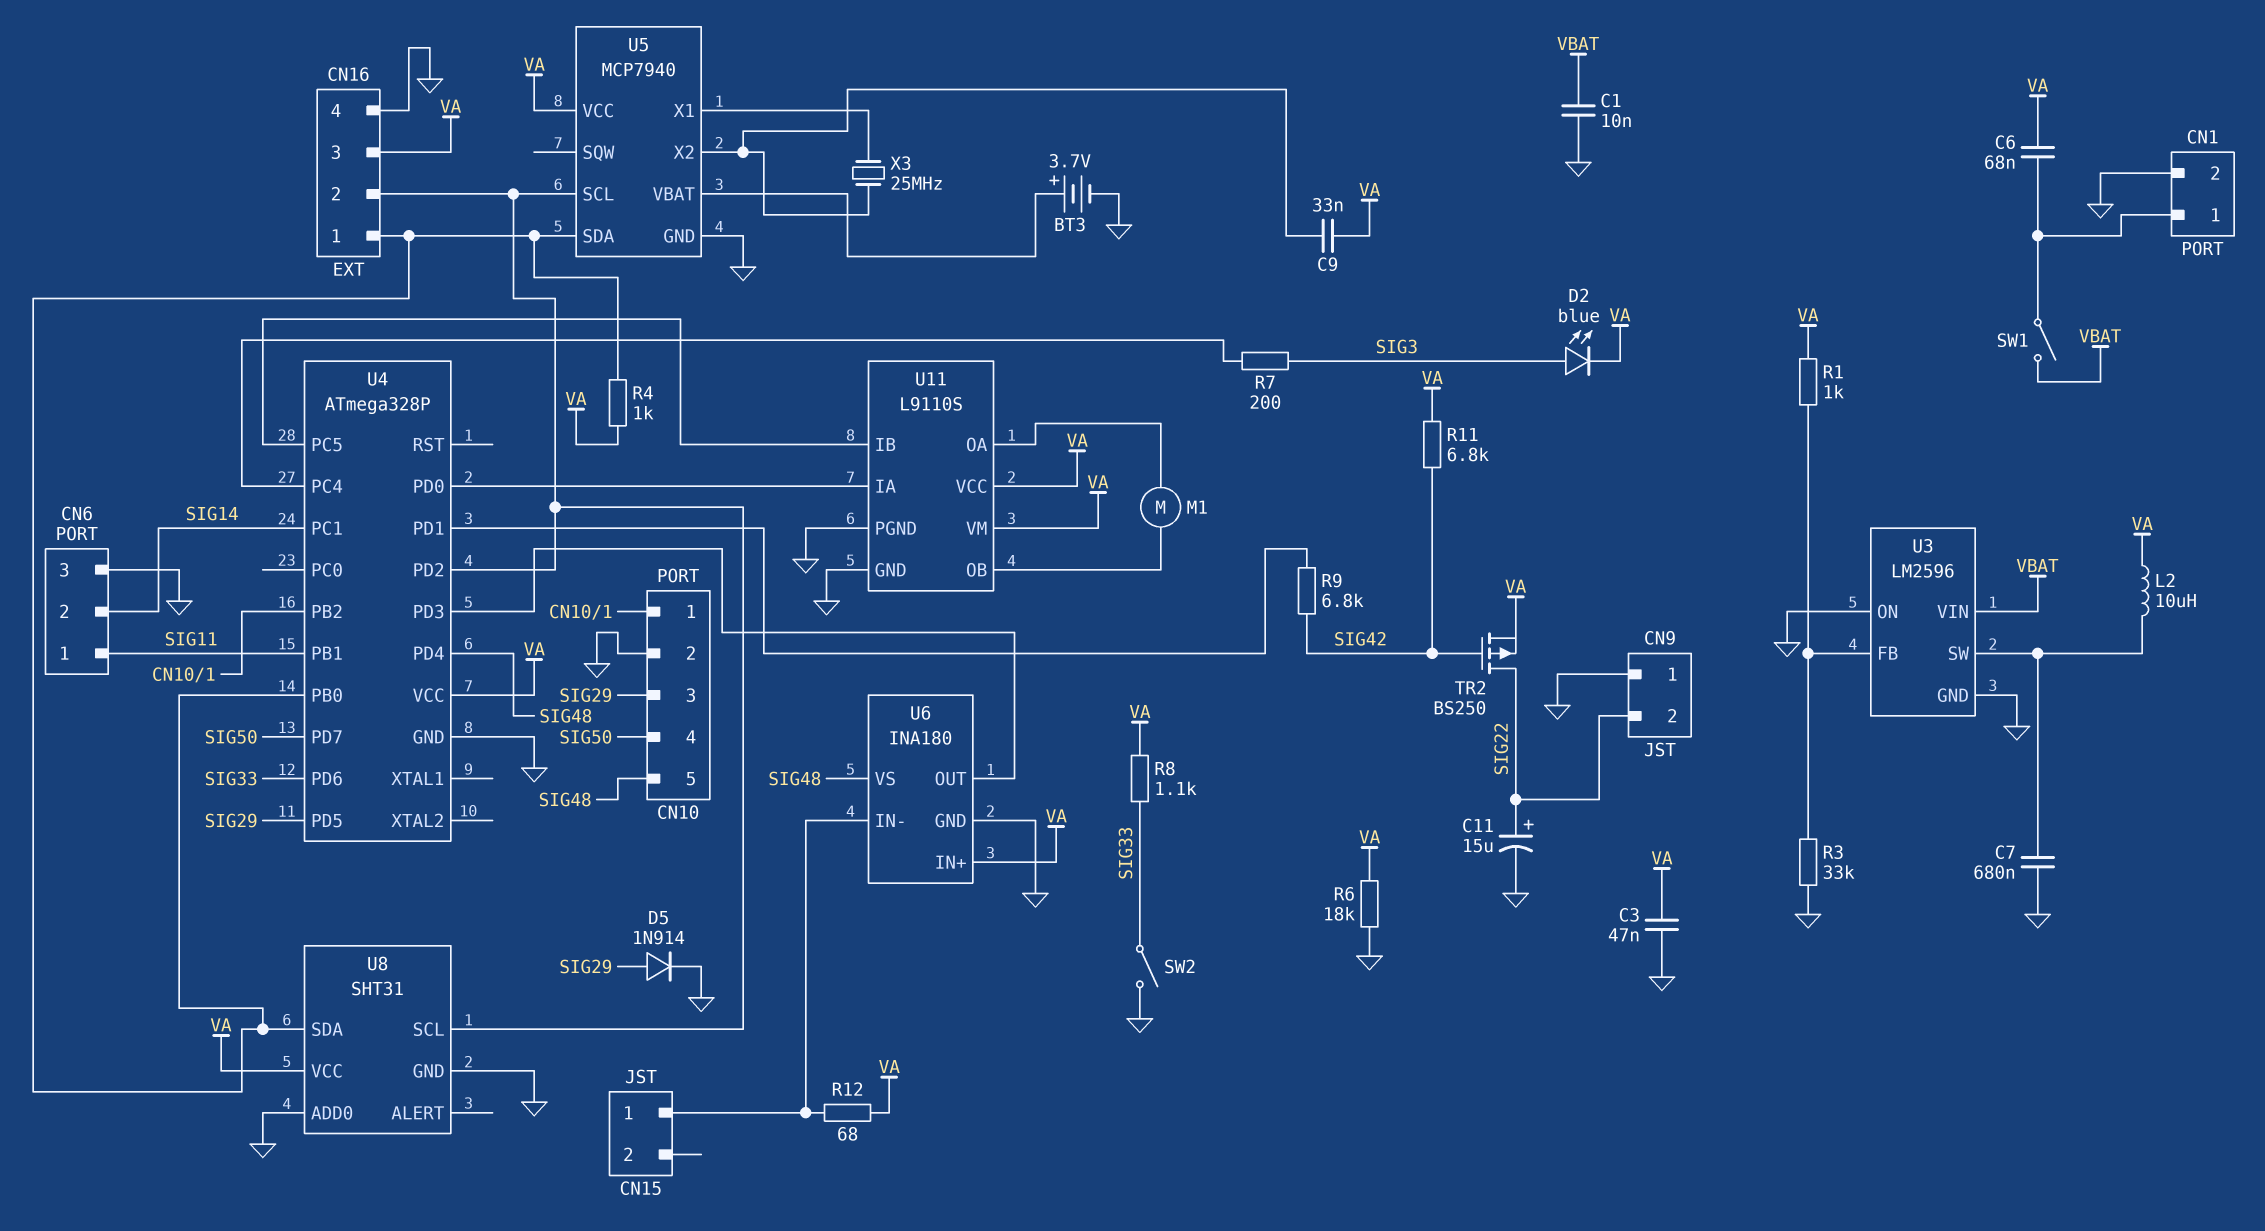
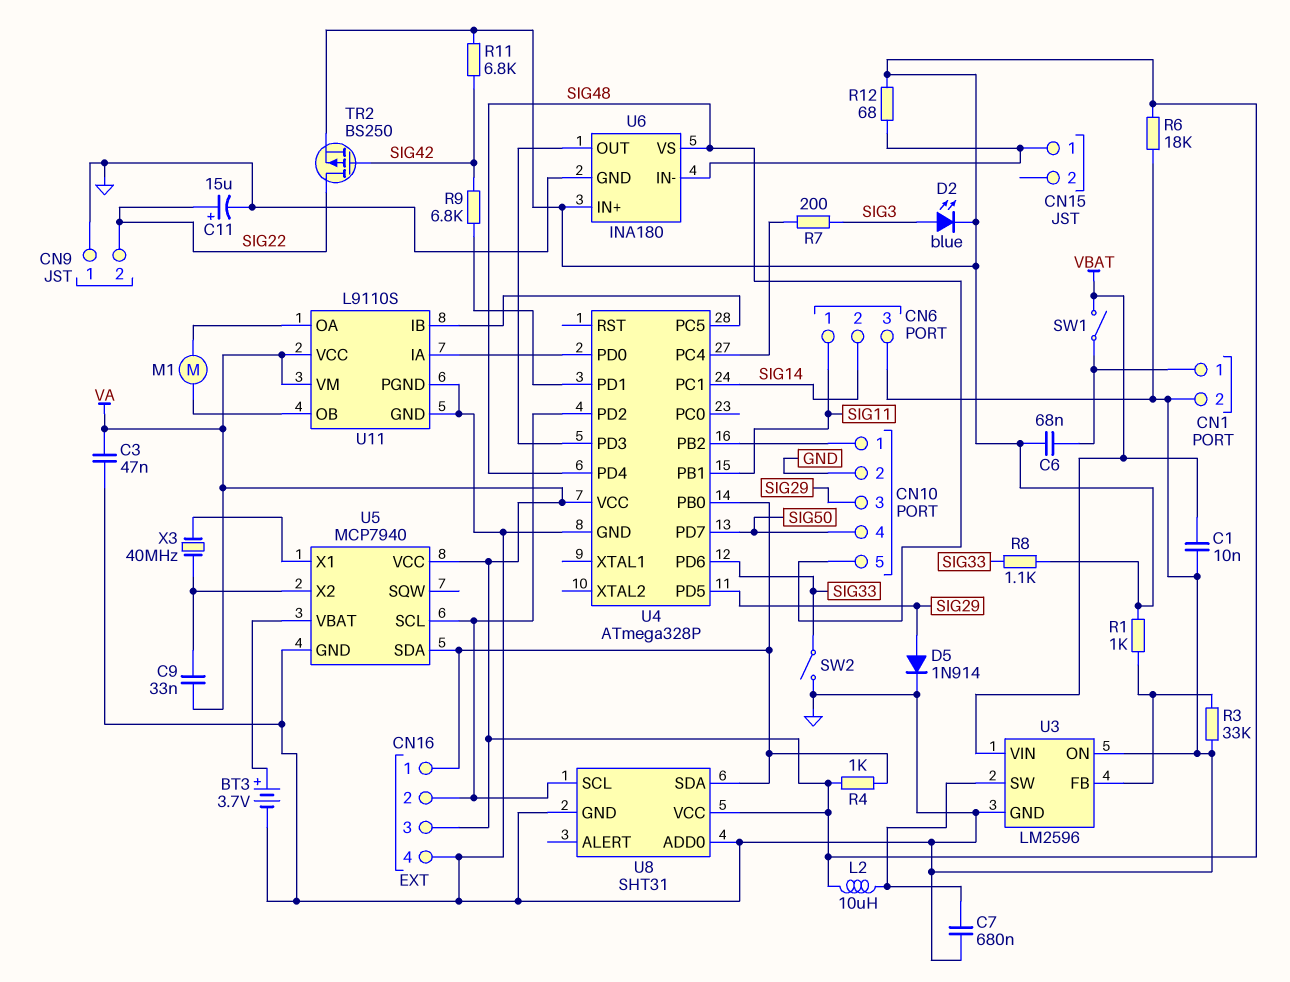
X3: 25MHz (U5/X1, U5/X2) -> 40MHz (U5/X1, U5/X2)

